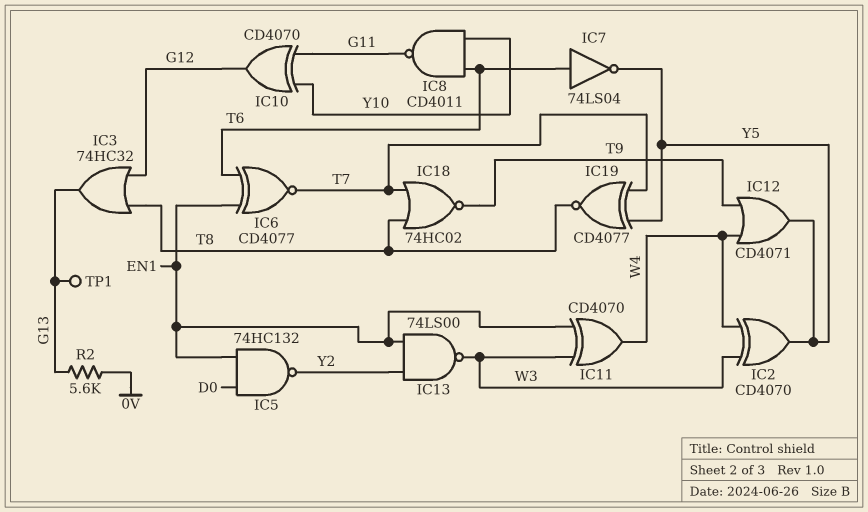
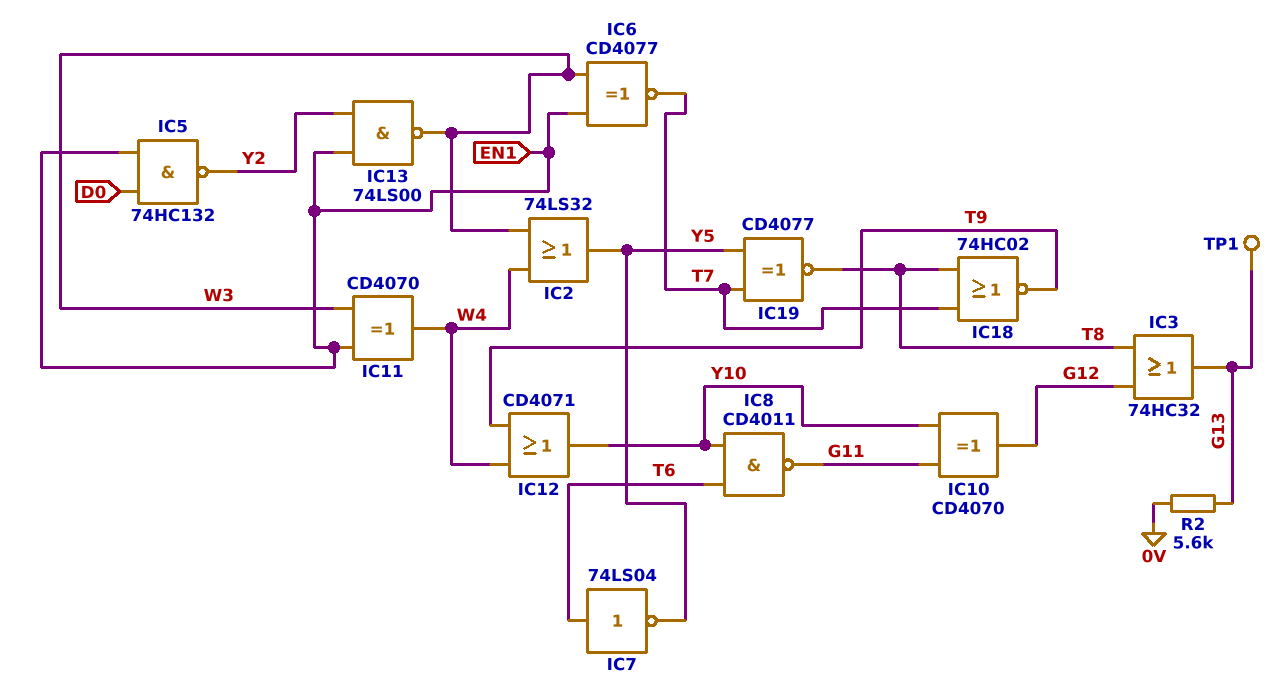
IC2: XOR CD4070 (in W3, in W4, out Y5) -> OR 74LS32 (in W3, in W4, out Y5)
IC6: XNOR CD4077 (in EN1, in T6, out T7) -> XNOR CD4077 (in EN1, in W3, out T7)
IC12: OR CD4071 (in T9, in W4, out Y5) -> OR CD4071 (in T9, in W4, out Y10)

